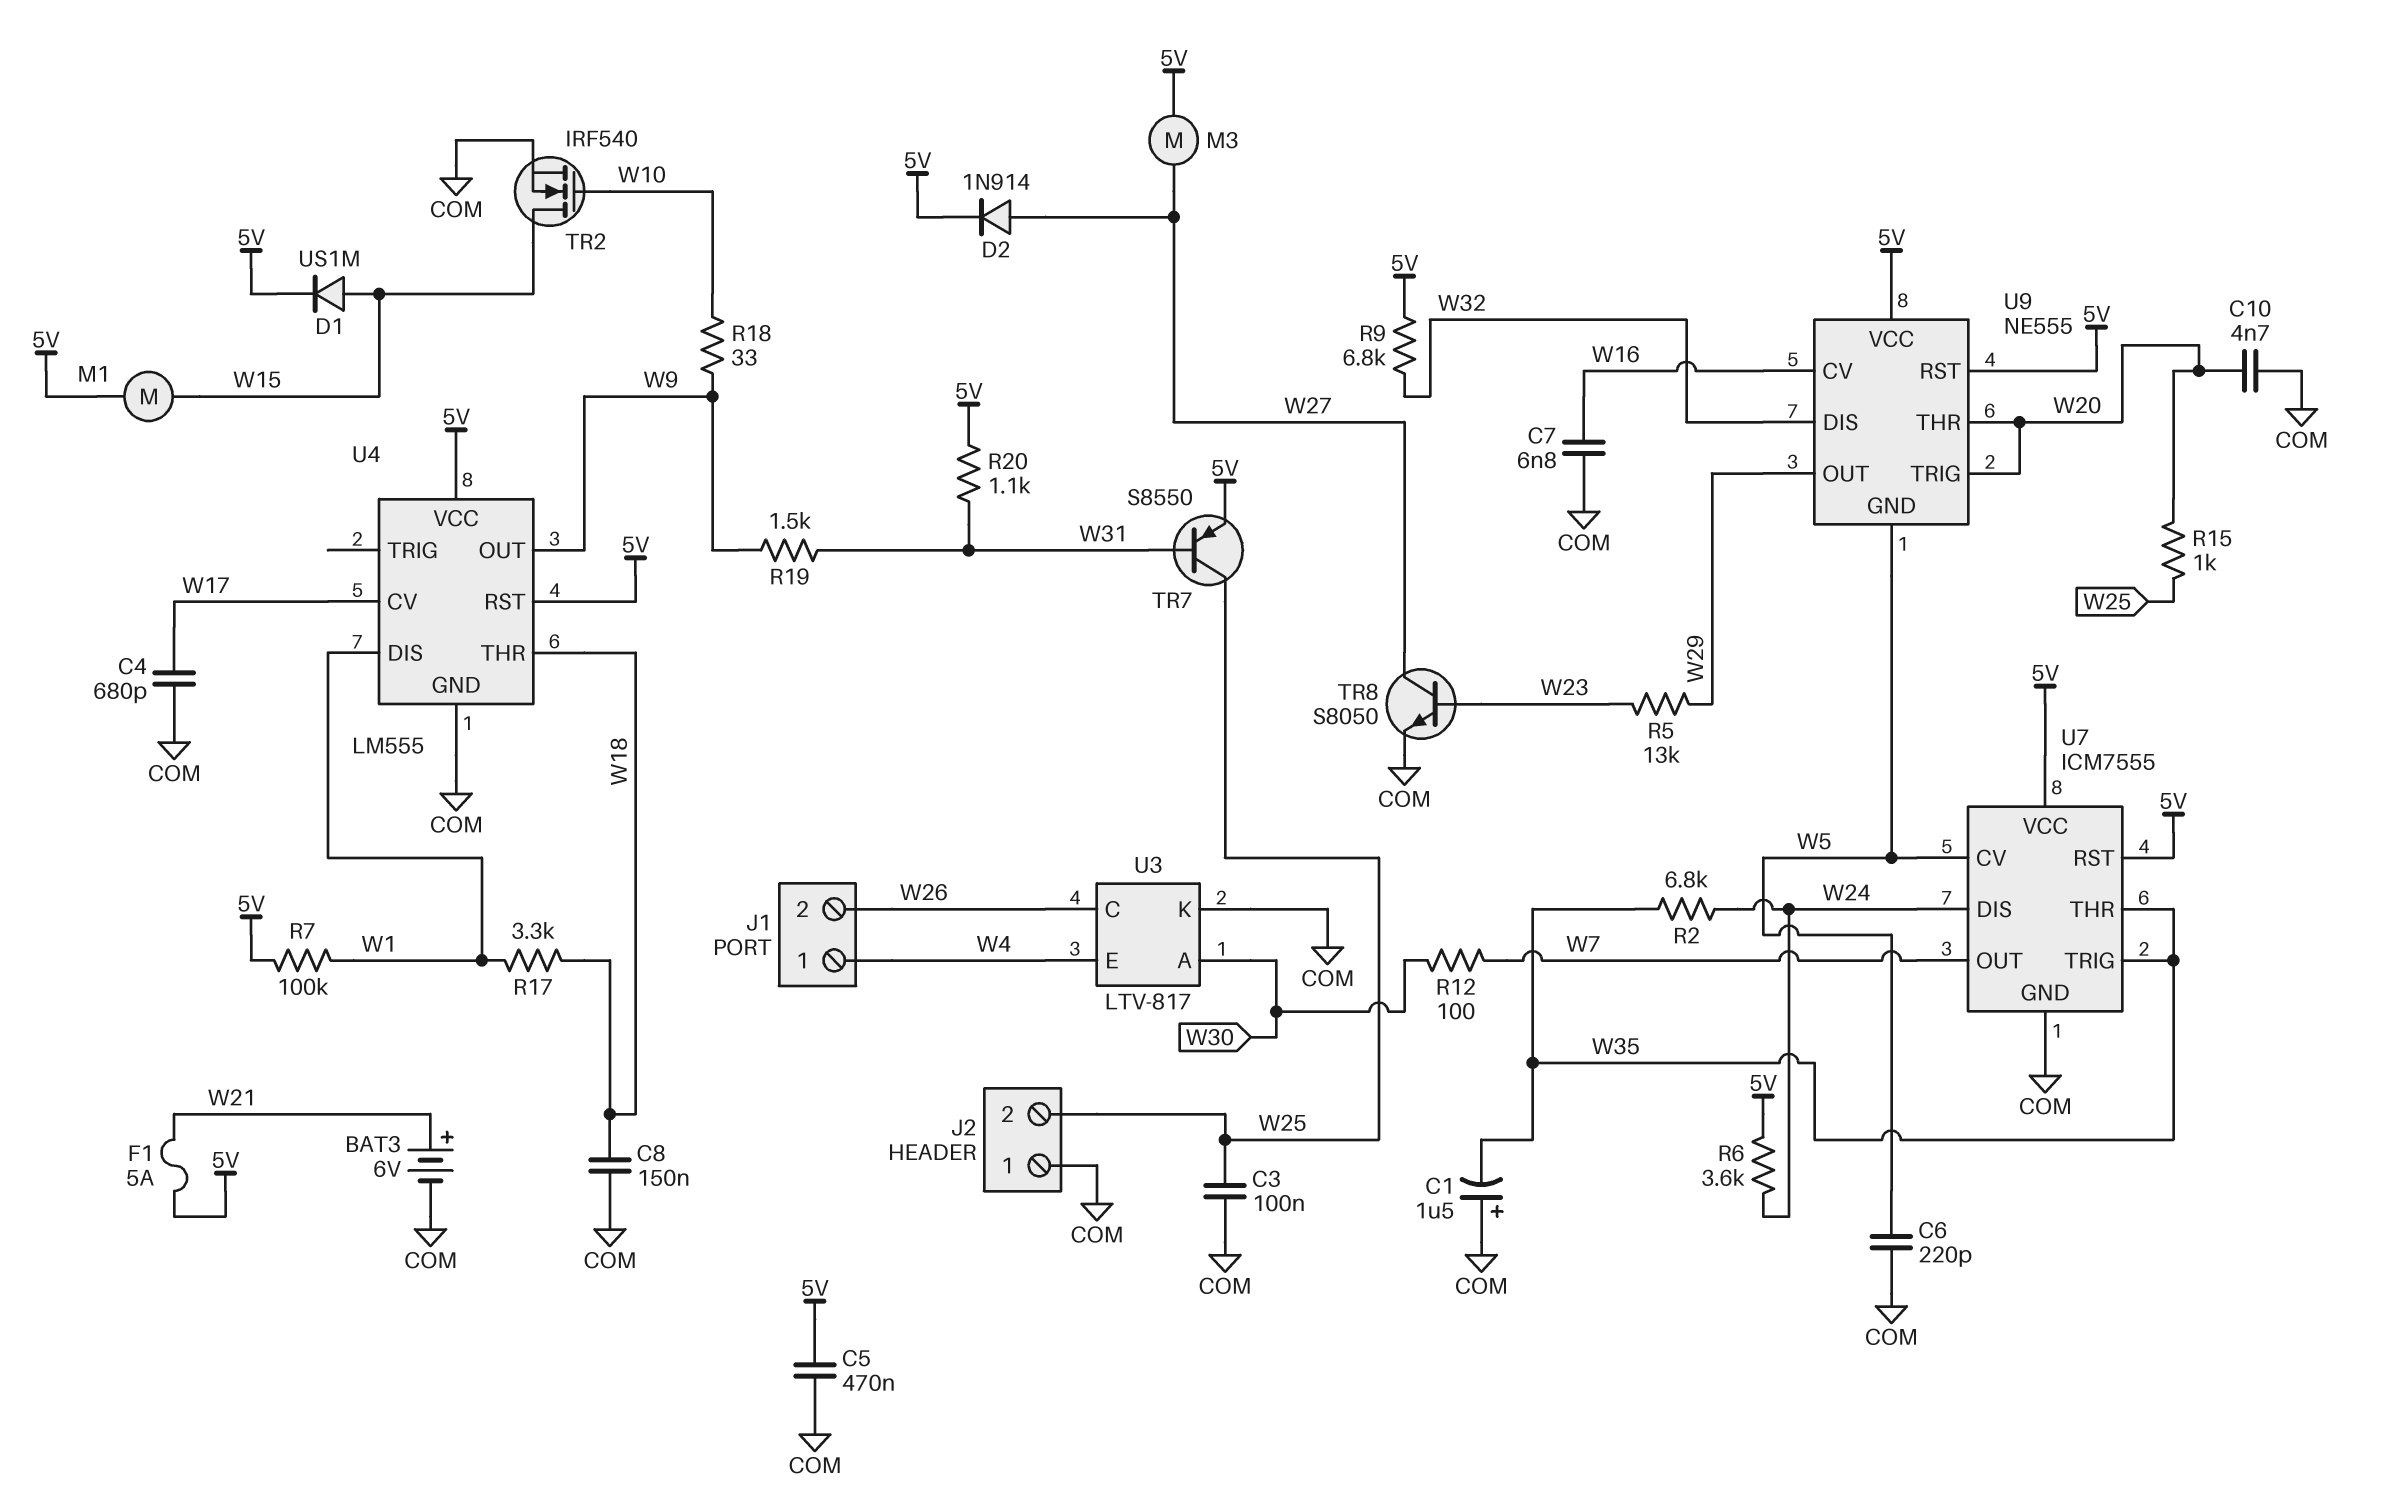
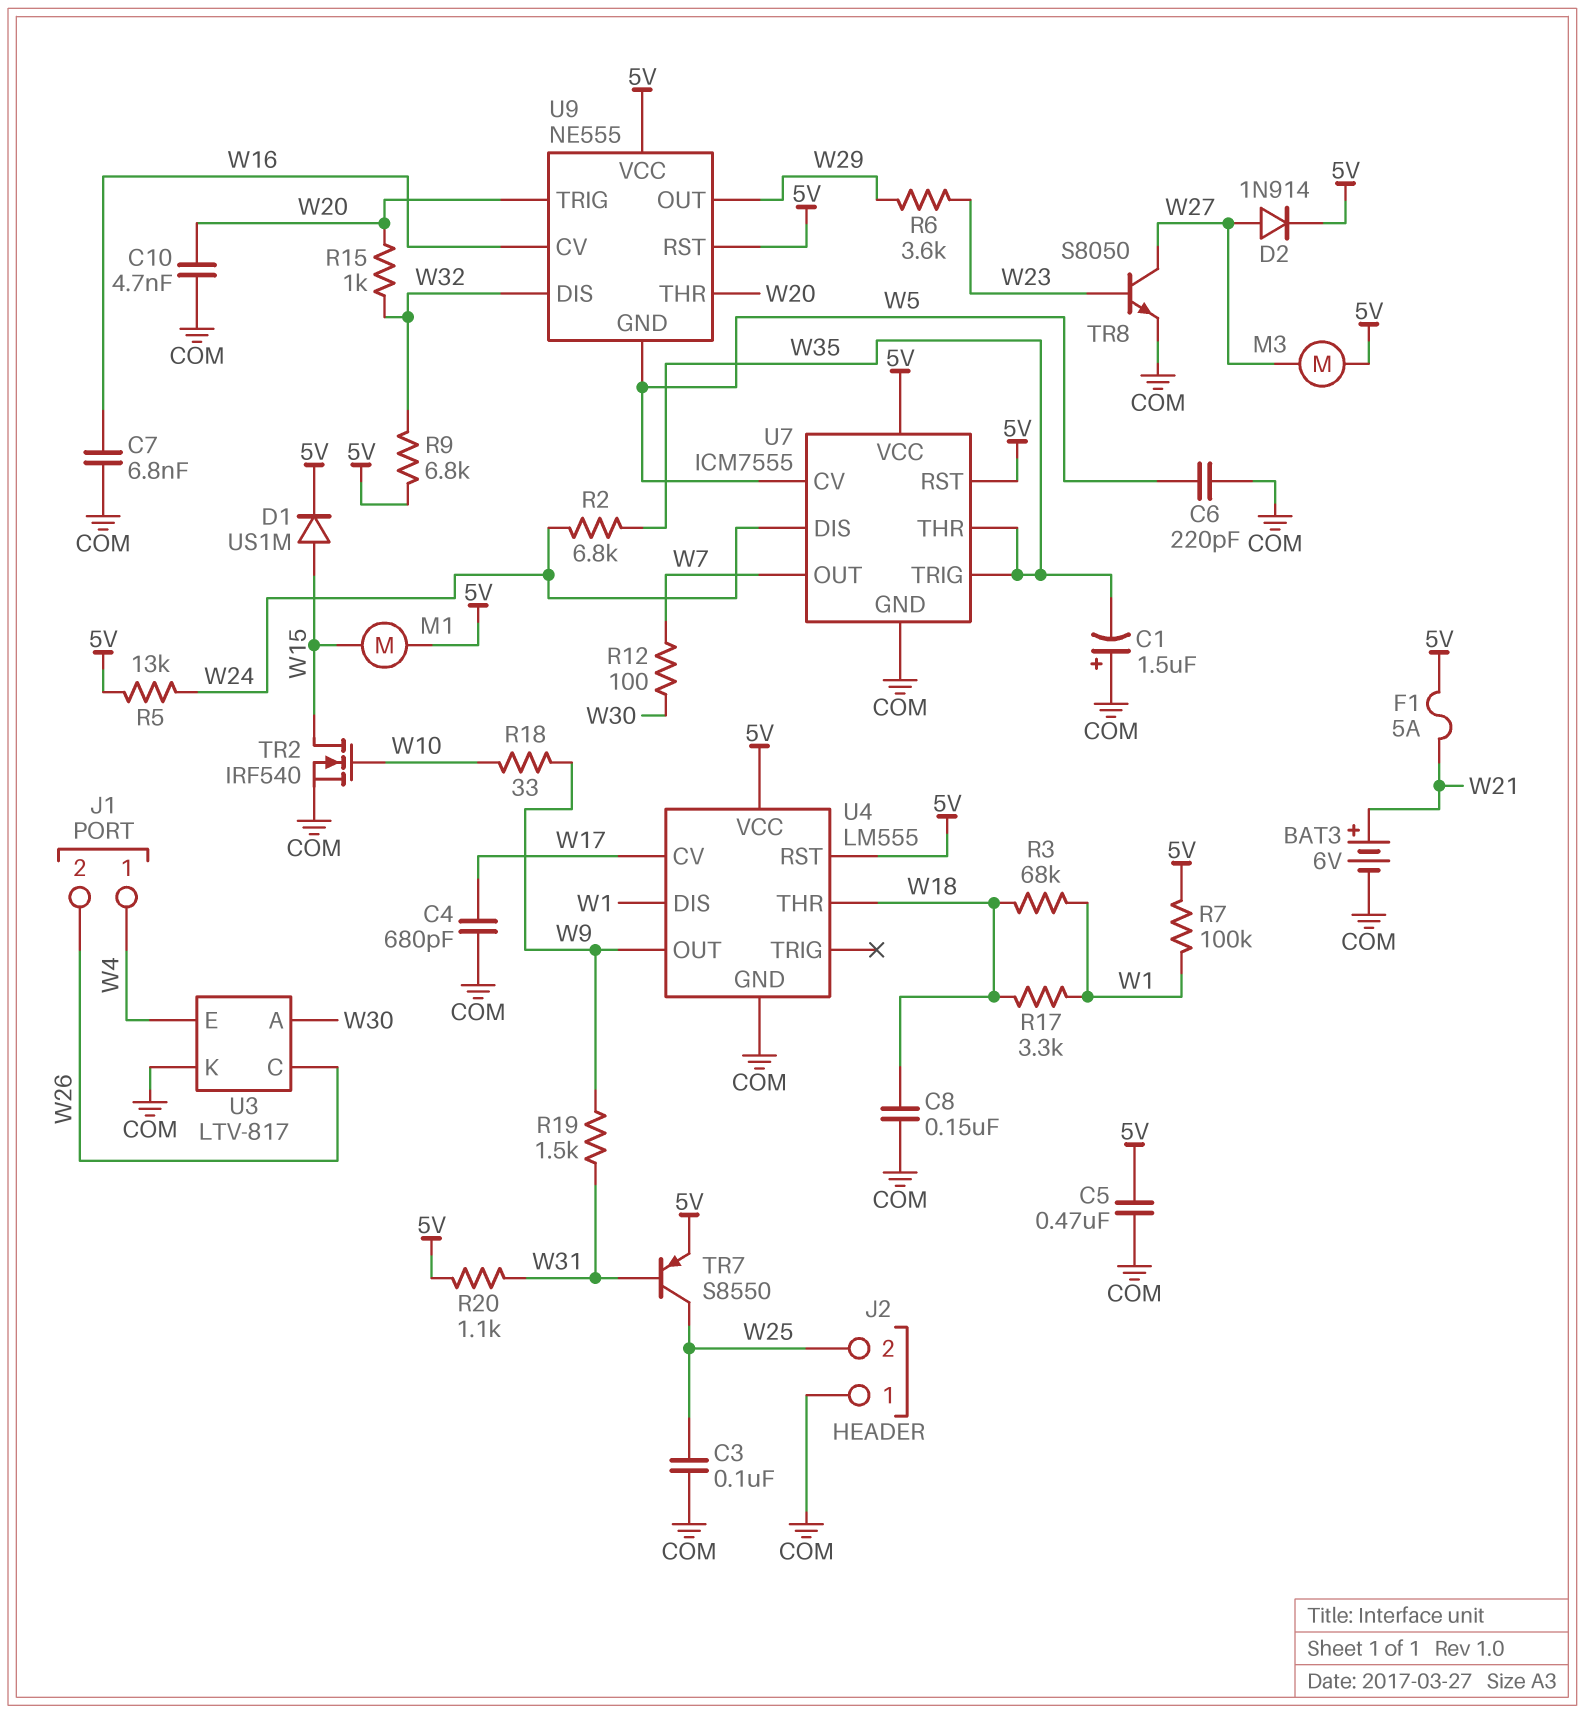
R3: none -> 68k (W1, W18)
R5: 13k (W23, W29) -> 13k (5V, W24)
R6: 3.6k (5V, W24) -> 3.6k (W23, W29)
R15: 1k (W20, W25) -> 1k (W20, W32)

